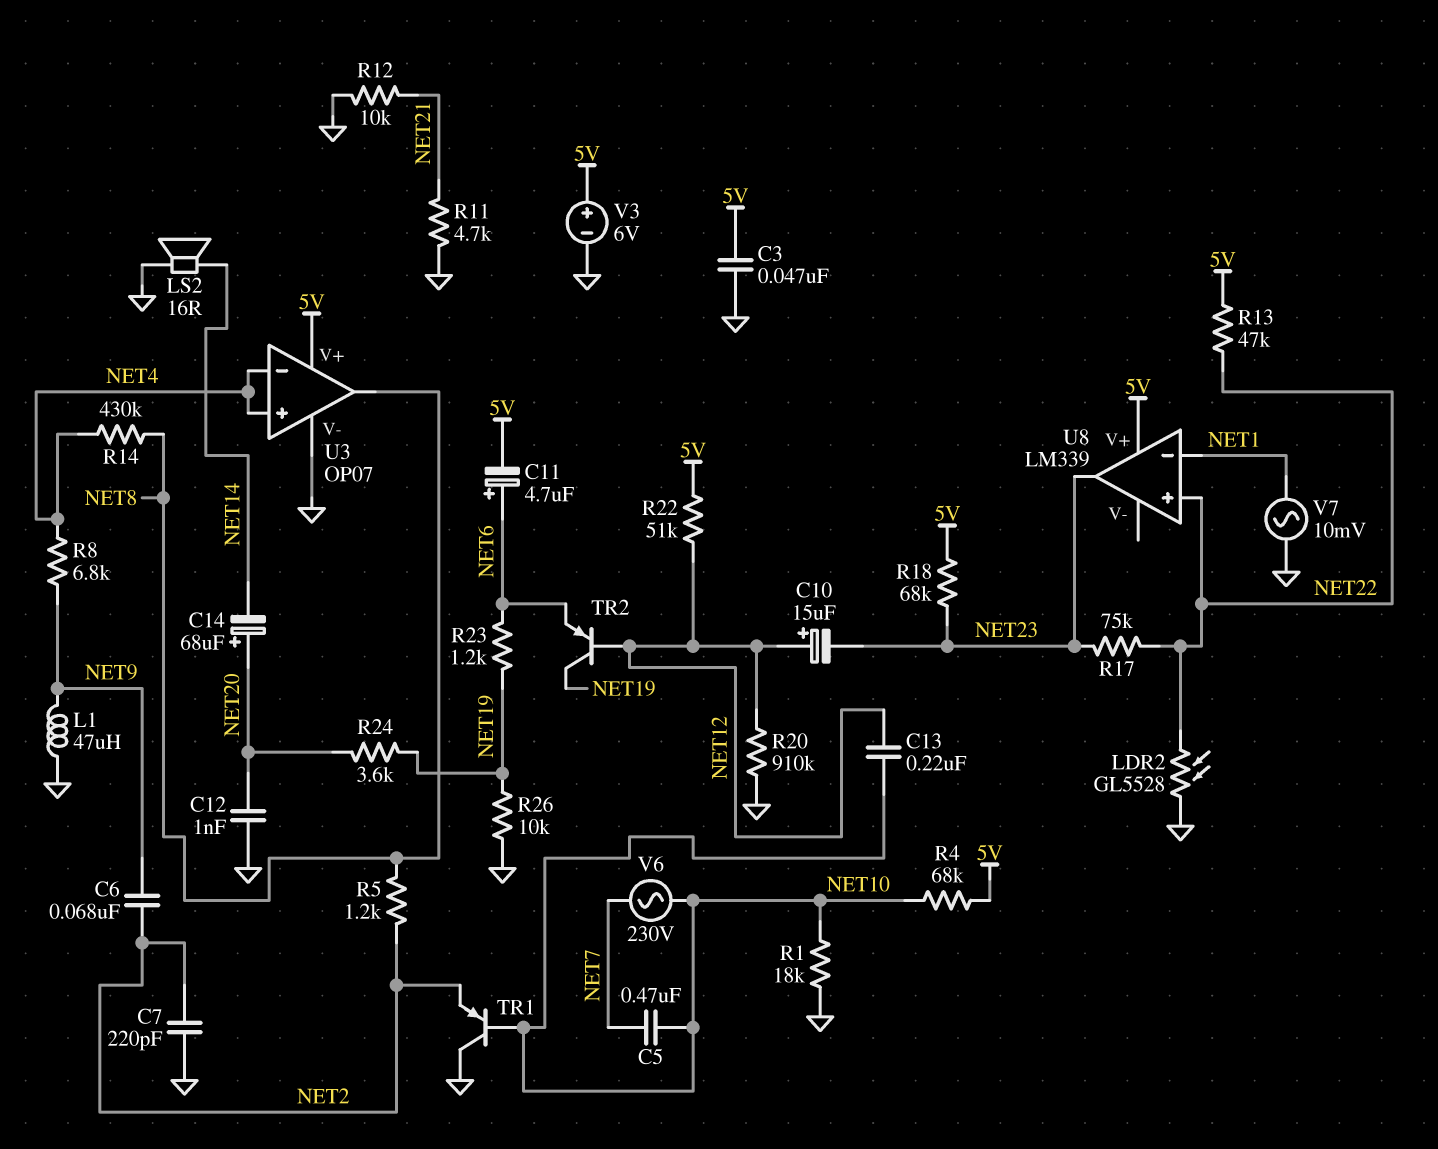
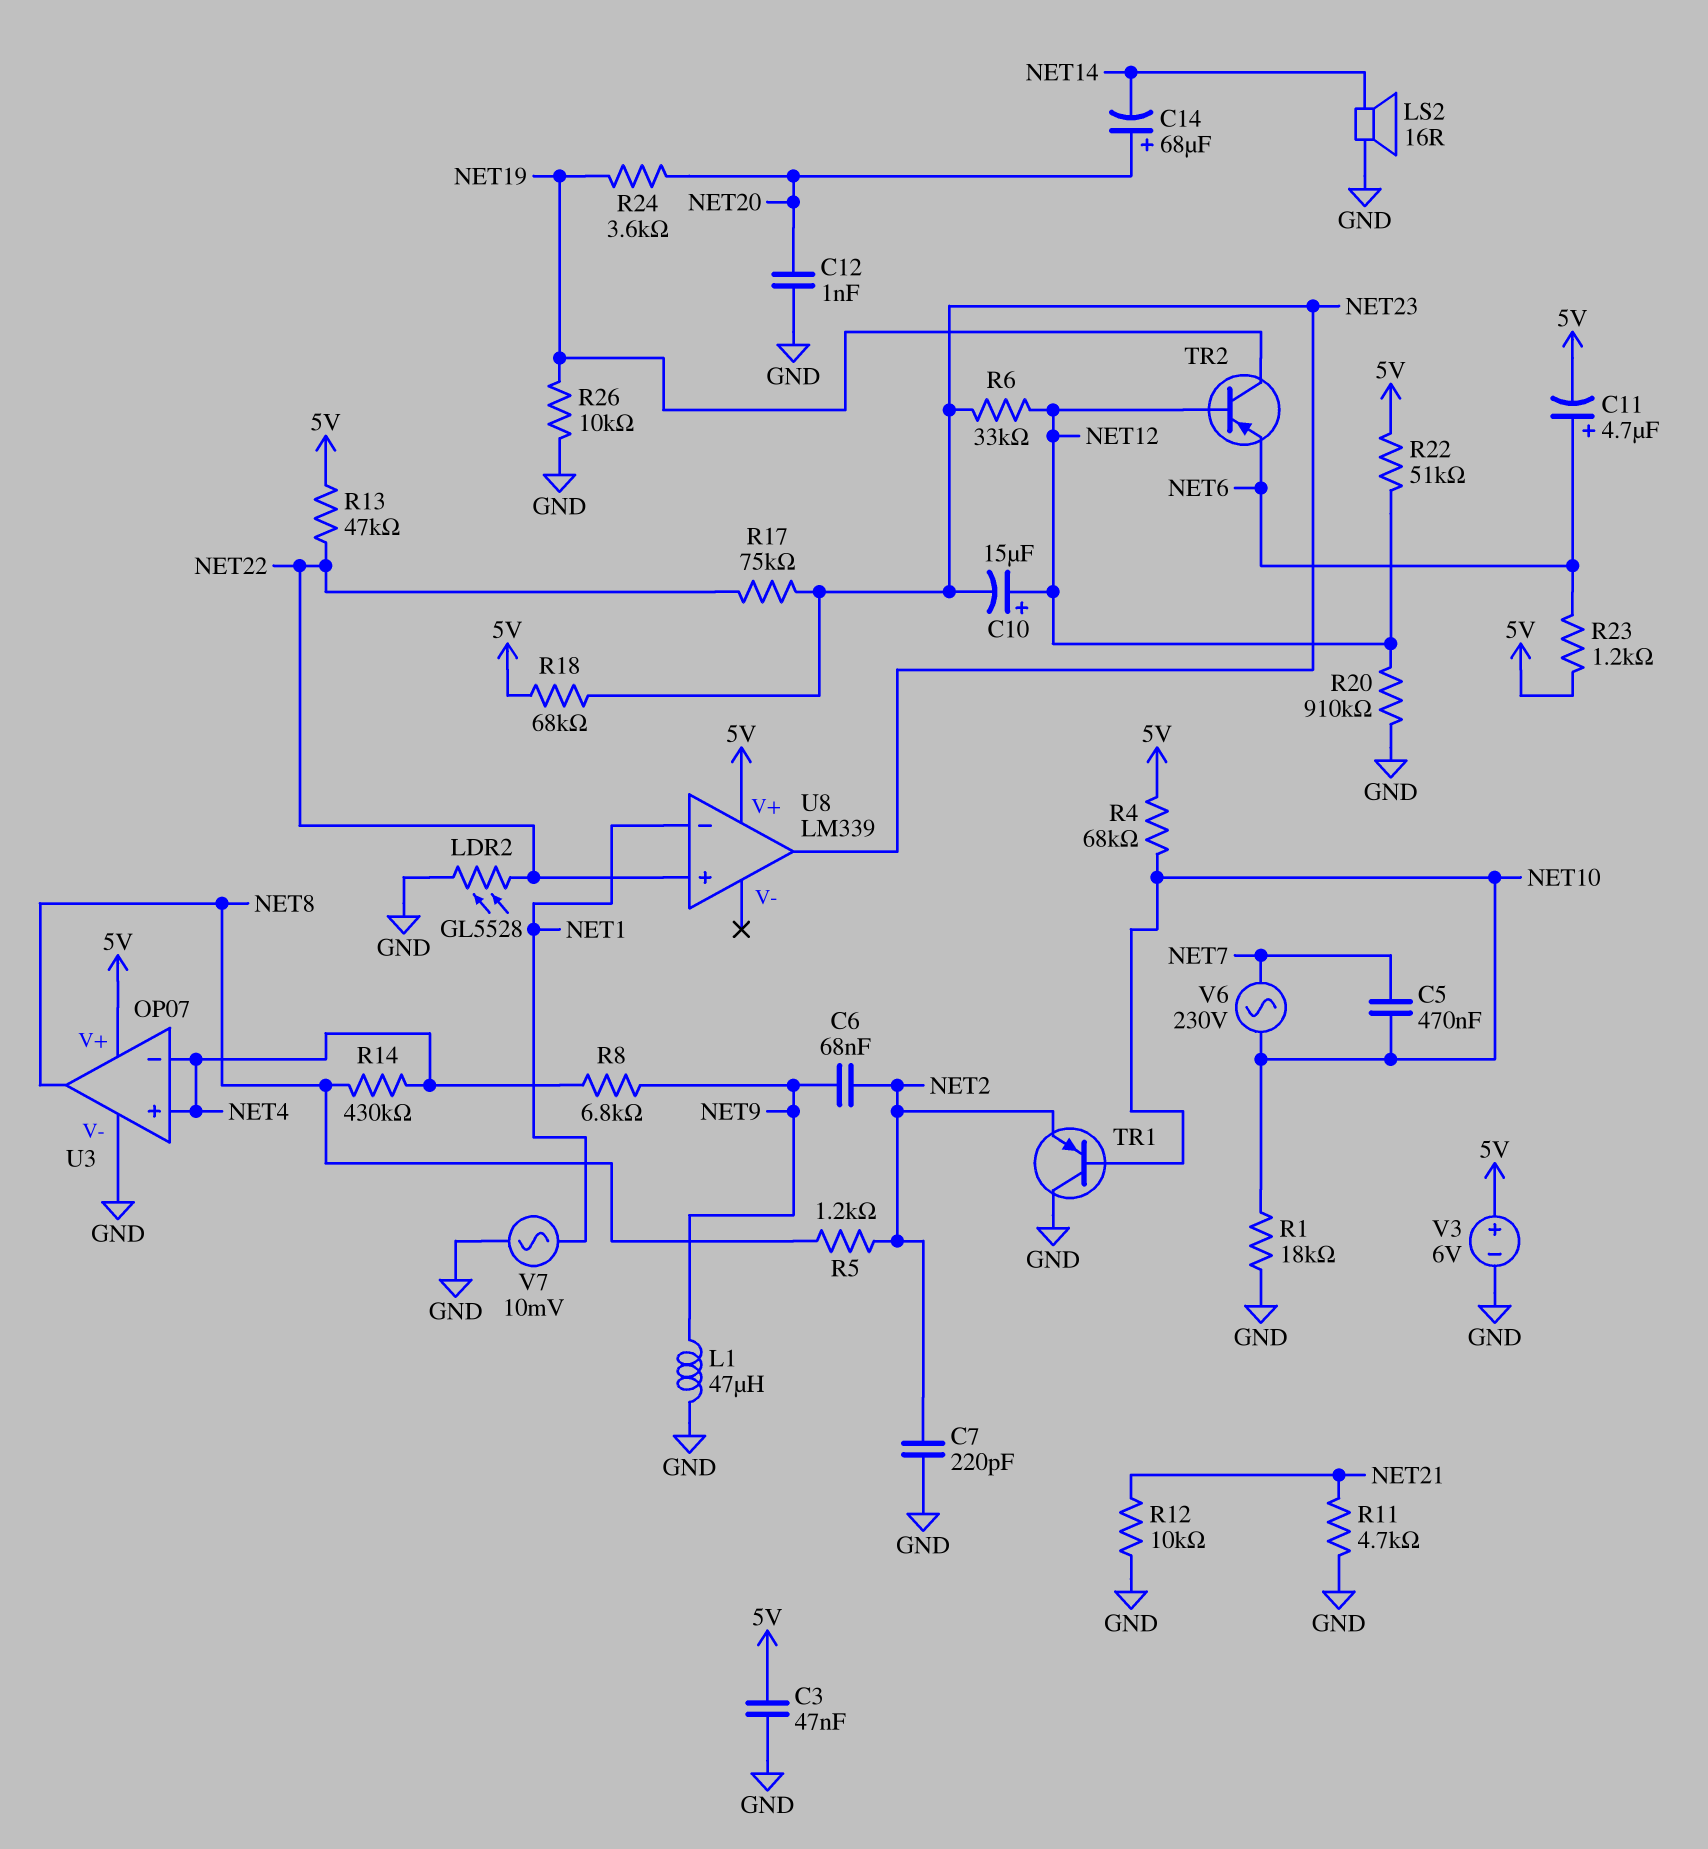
C13: 220nF (NET10, NET12) -> none
R6: none -> 33k (NET12, NET23)
R23: 1.2k (NET6, NET19) -> 1.2k (5V, NET6)

